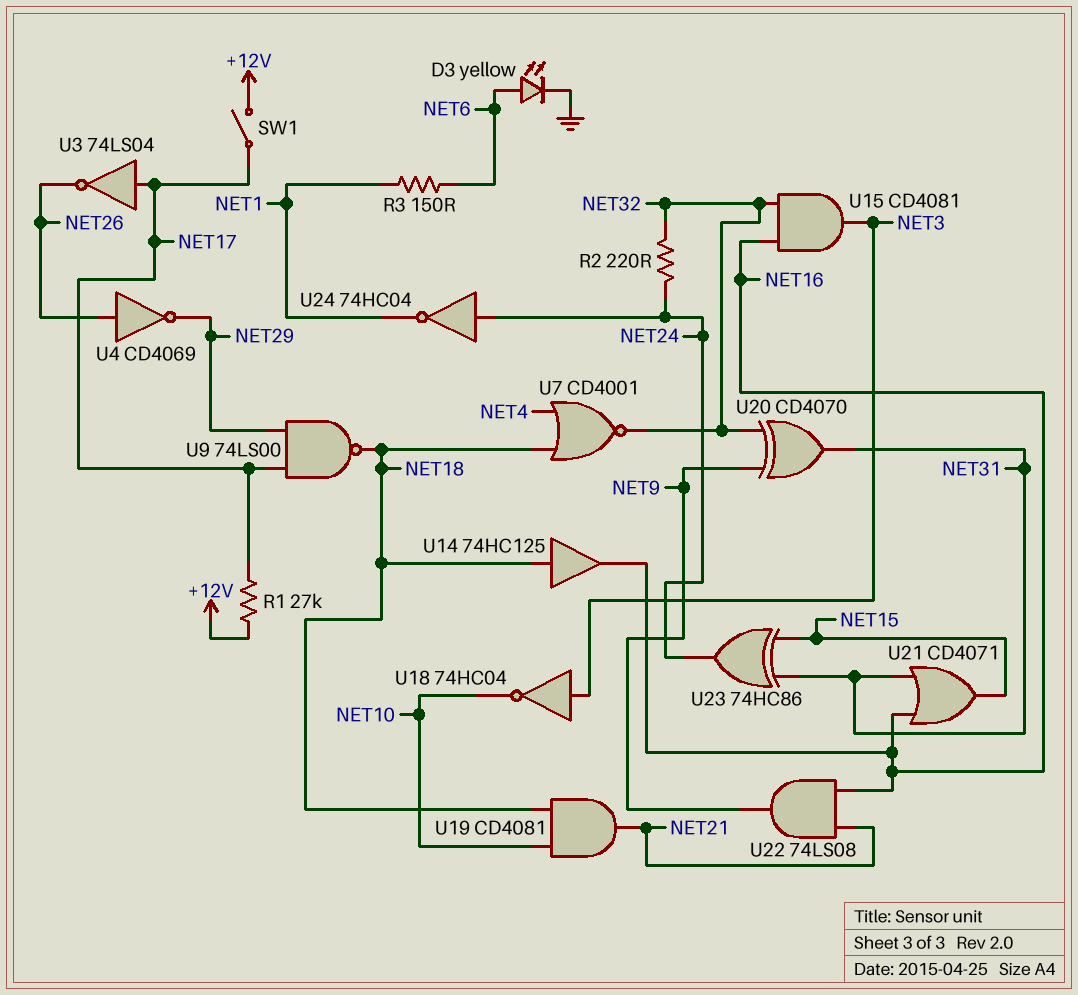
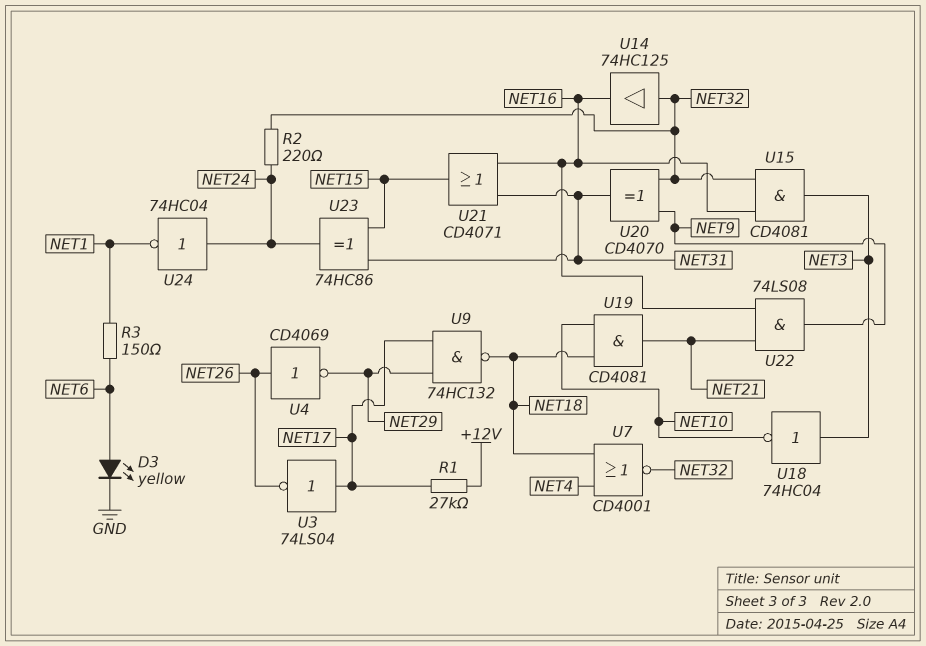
SW1: switch (+12V, NET17) -> none
U9: NAND 74LS00 (in NET17, in NET29, out NET18) -> NAND 74HC132 (in NET17, in NET29, out NET18)
U14: buffer 74HC125 (in NET18, out NET16) -> buffer 74HC125 (in NET32, out NET16)

